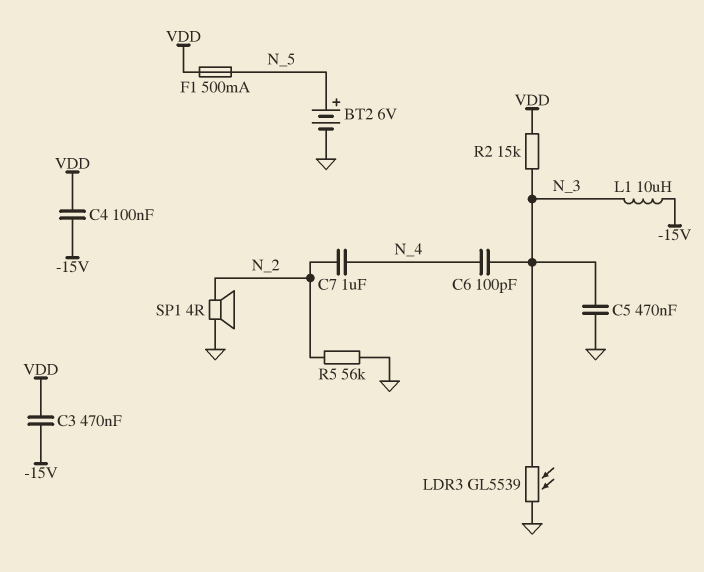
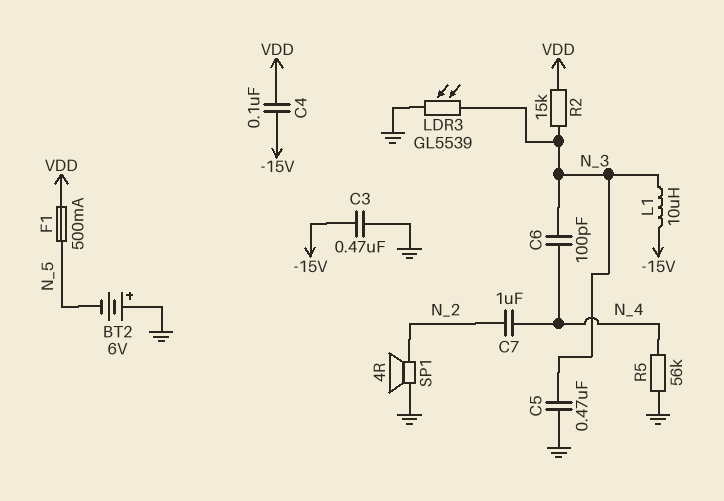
BT2: 6V (plus N_5, minus GND) -> 6V (plus GND, minus N_5)
C3: 470nF (-15V, VDD) -> 470nF (-15V, GND)
R5: 56k (GND, N_2) -> 56k (GND, N_4)

